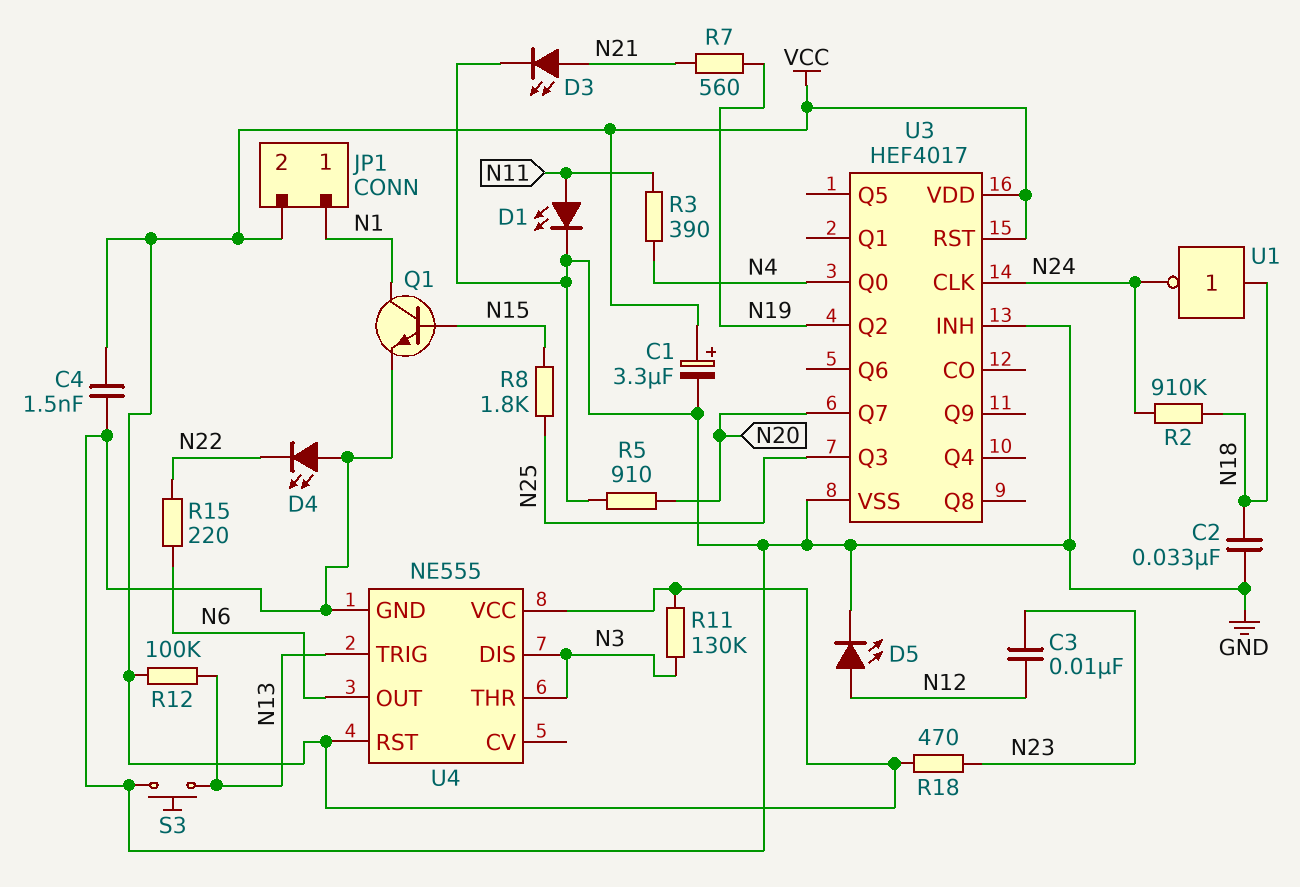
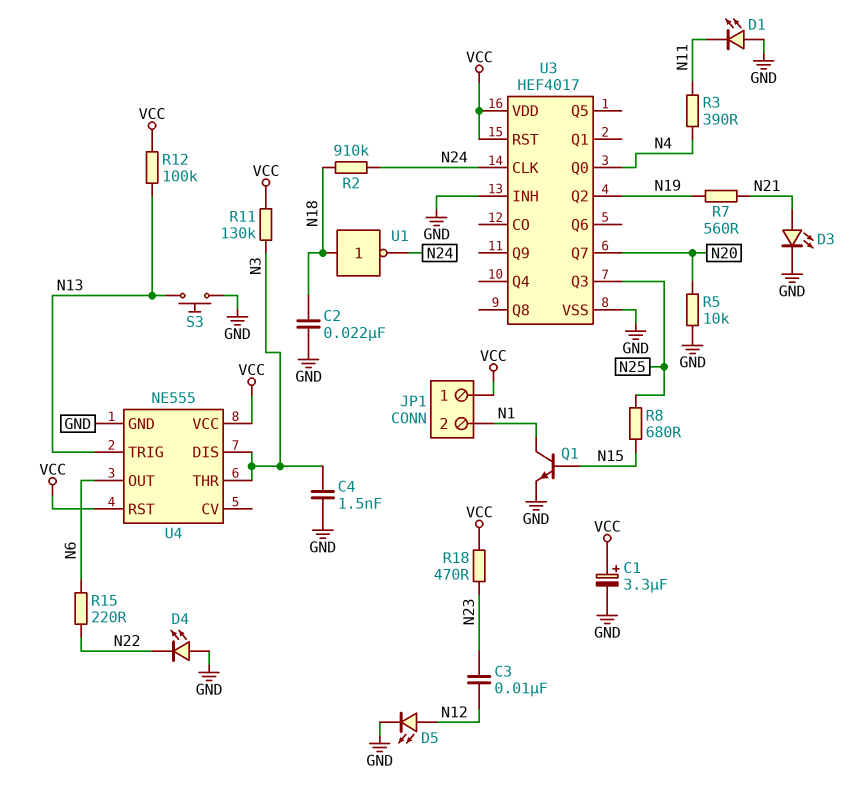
C2: 33nF (GND, N18) -> 22nF (GND, N18)
C4: 1.5nF (GND, VCC) -> 1.5nF (GND, N3)
D1: LED (A N11, K GND) -> LED (A GND, K N11)
JP1 pin 1: N1 -> VCC
JP1 pin 2: VCC -> N1
R5: 910 (GND, N20) -> 10k (GND, N20)
R8: 1.8k (N15, N25) -> 680 (N15, N25)

